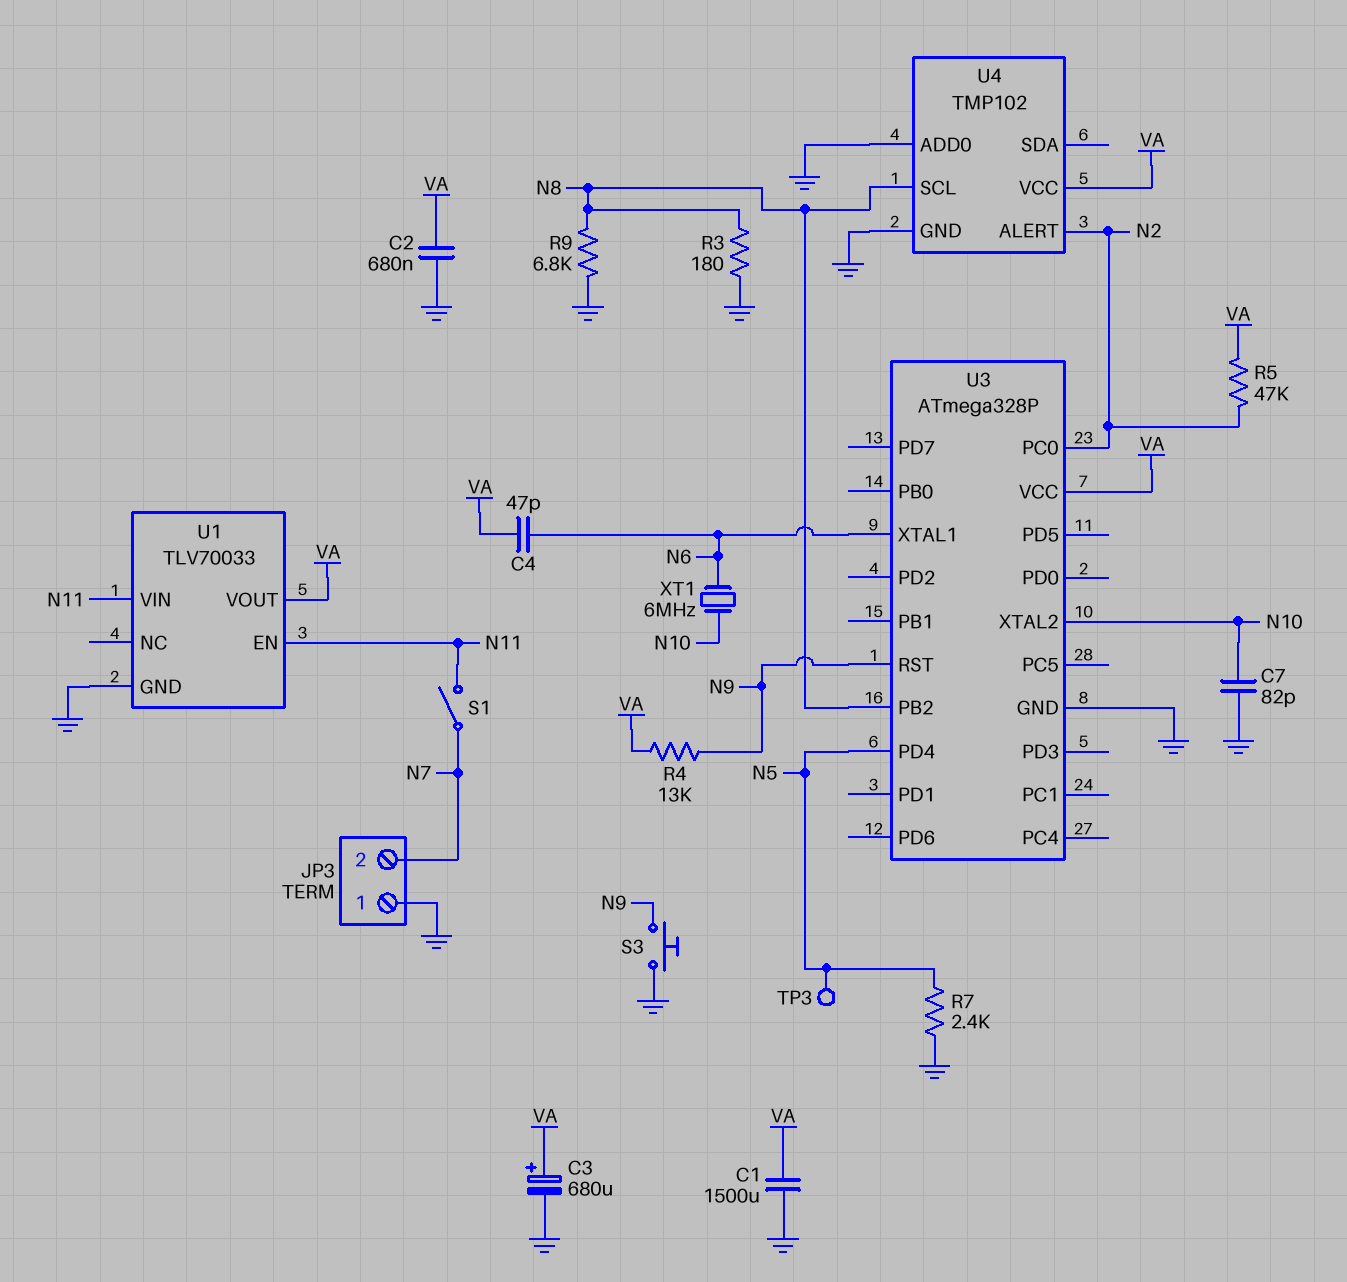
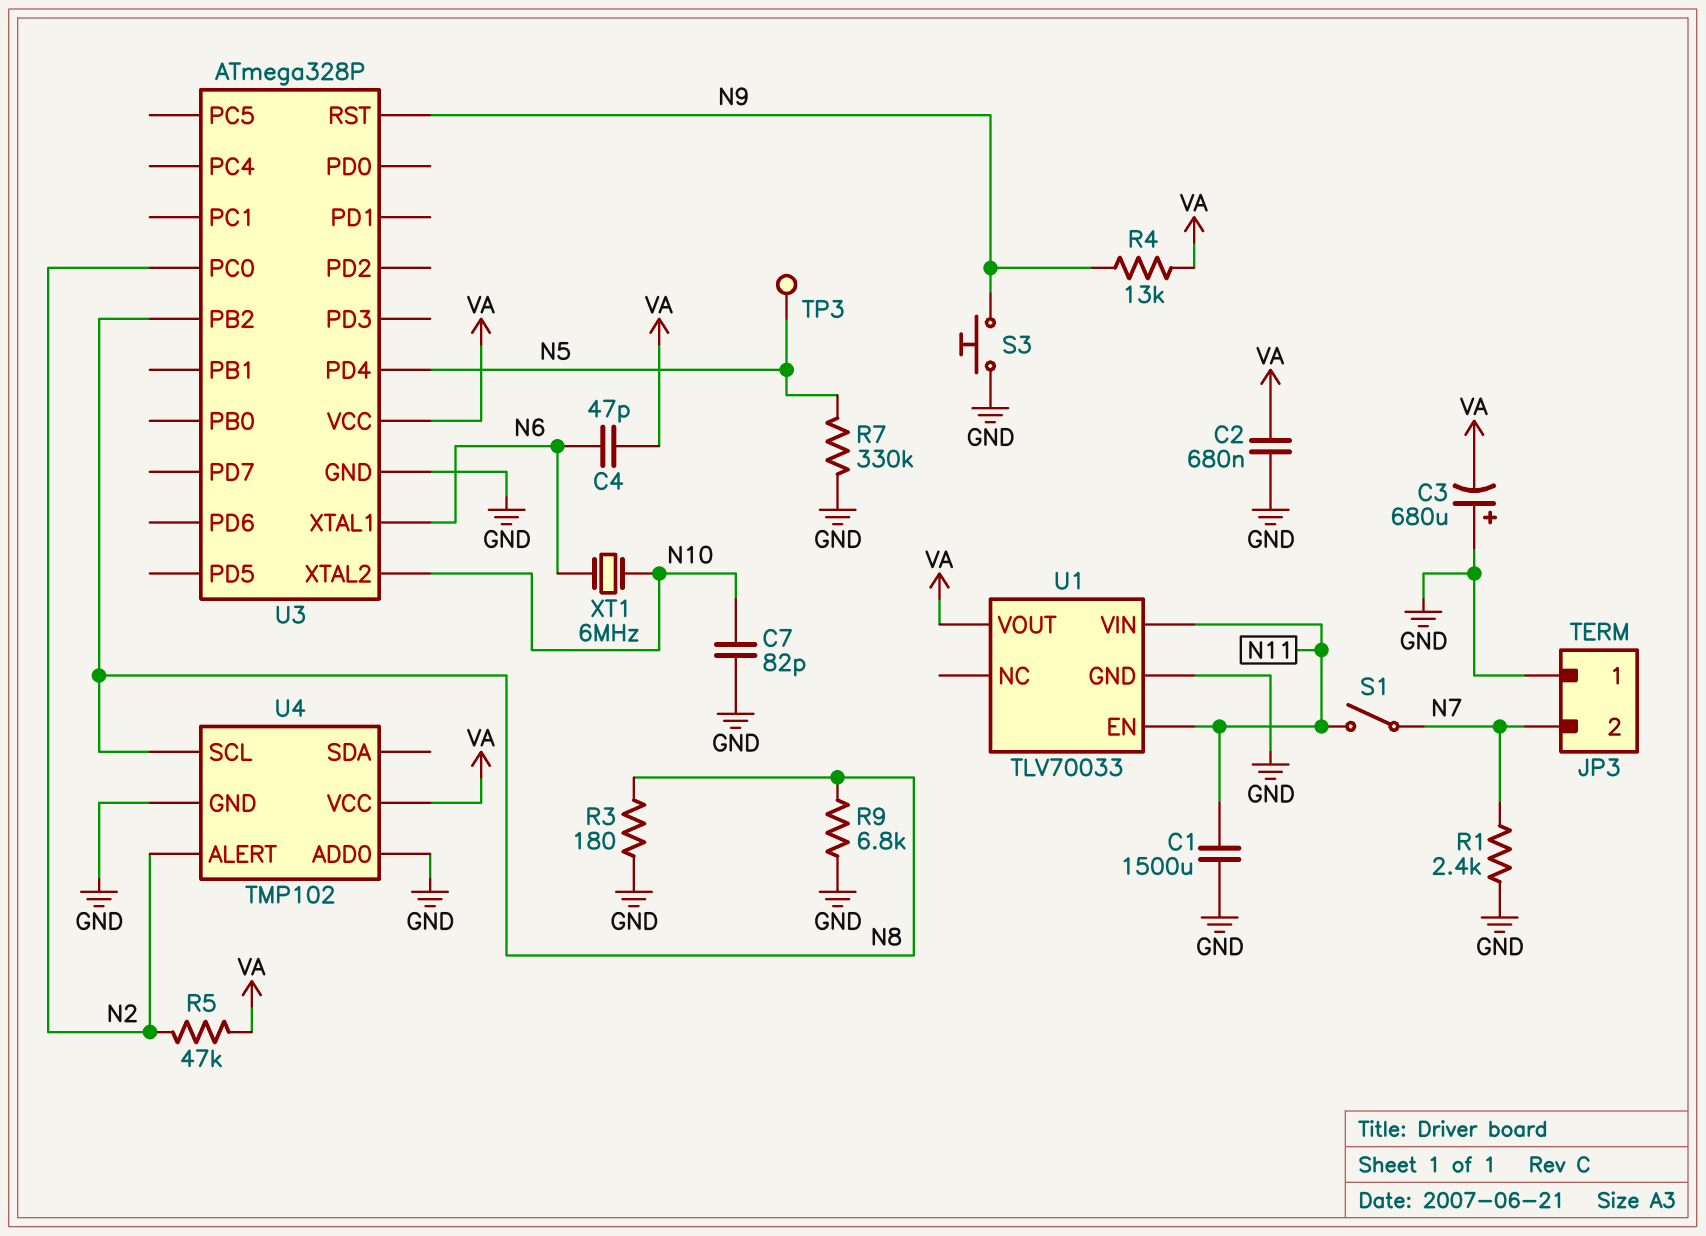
C1: 1500uF (GND, VA) -> 1500uF (GND, N11)
C3: 680uF (plus VA, minus GND) -> 680uF (plus GND, minus VA)
R1: none -> 2.4k (GND, N7)
R7: 2.4k (GND, N5) -> 330k (GND, N5)

